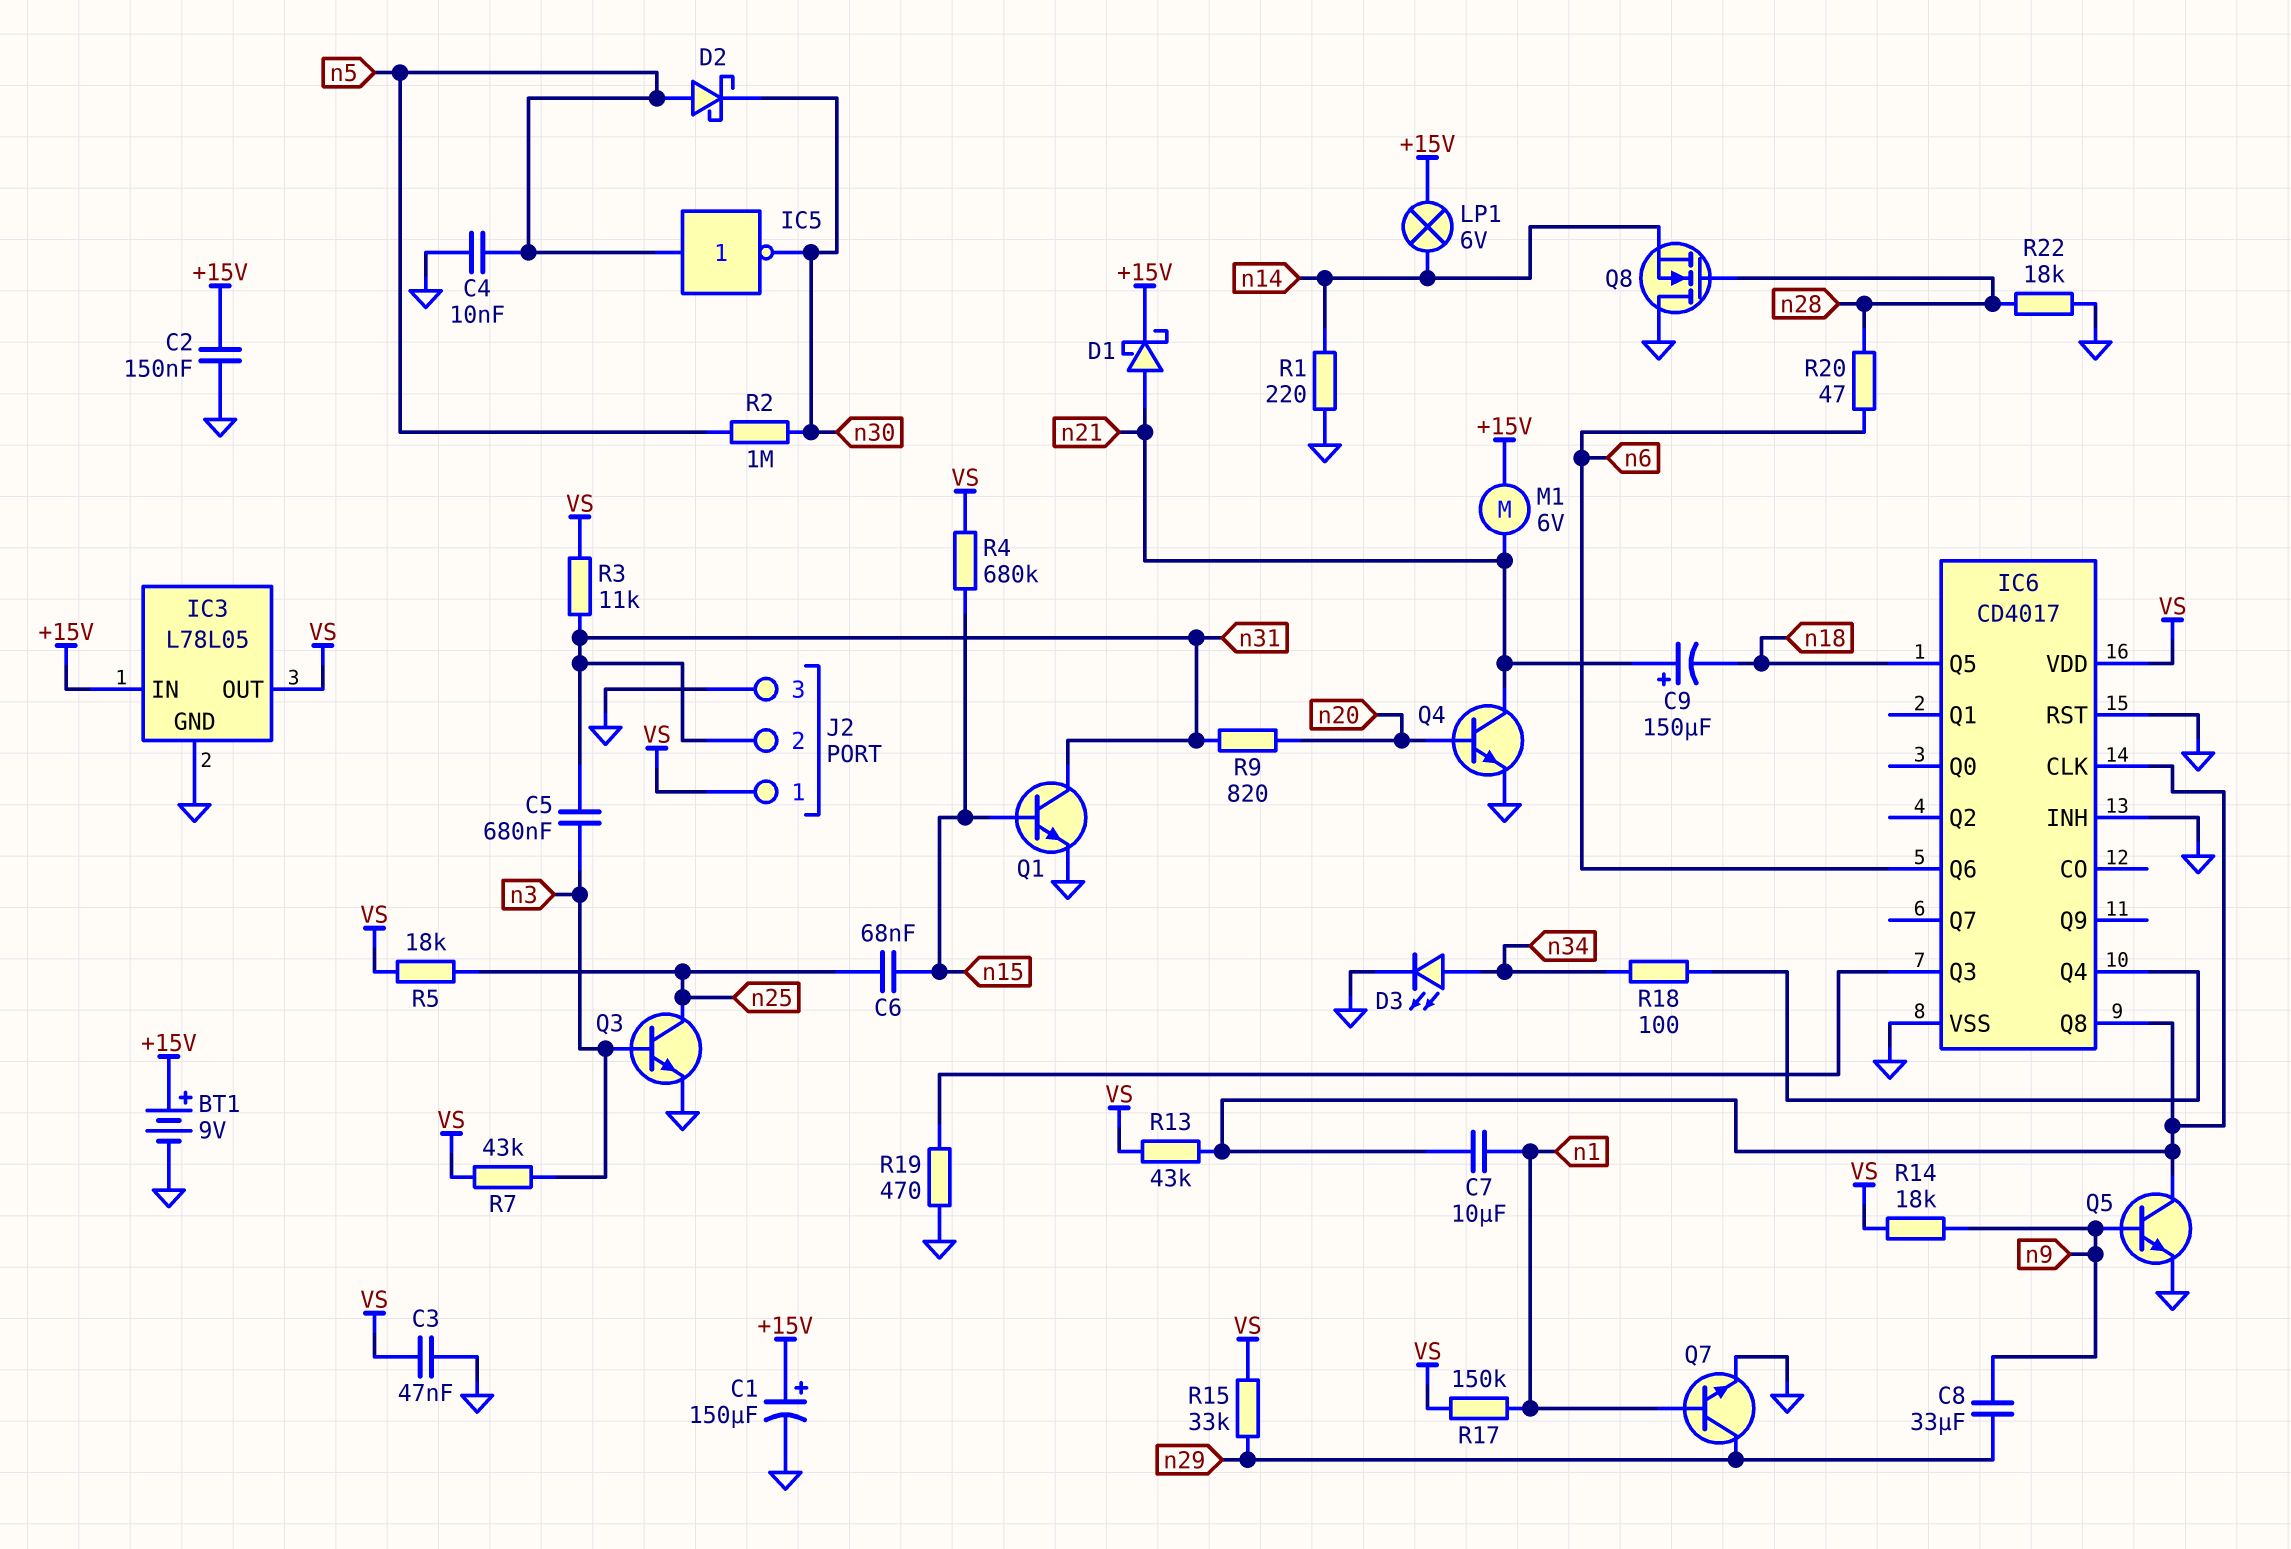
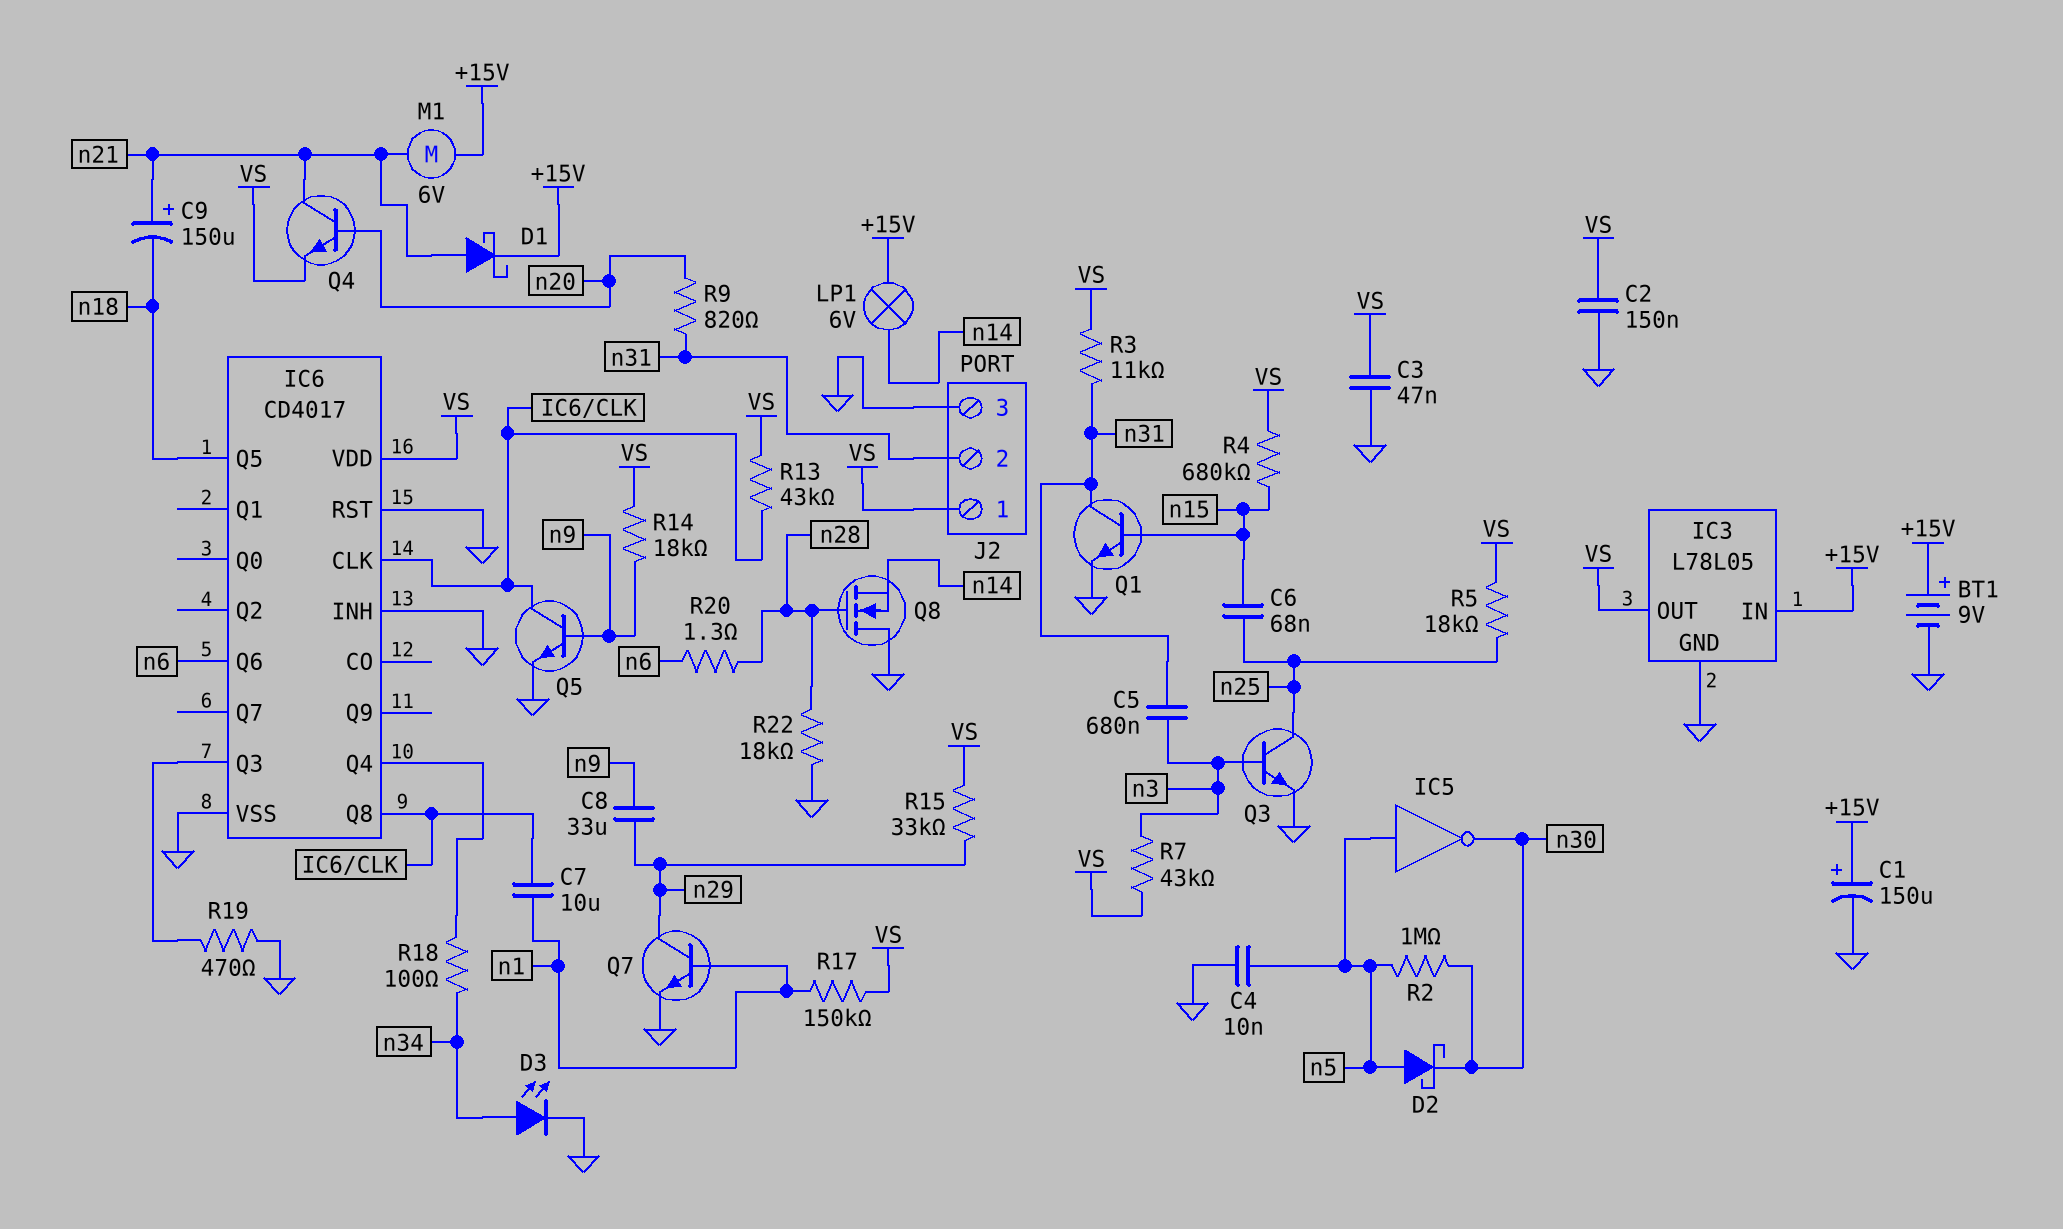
C2: 150nF (+15V, GND) -> 150nF (GND, VS)
Q4: NPN (B n20, C n21, E GND) -> NPN (B n20, C n21, E VS)
R1: 220 (GND, n14) -> none
R20: 47 (n6, n28) -> 1.3 (n6, n28)

